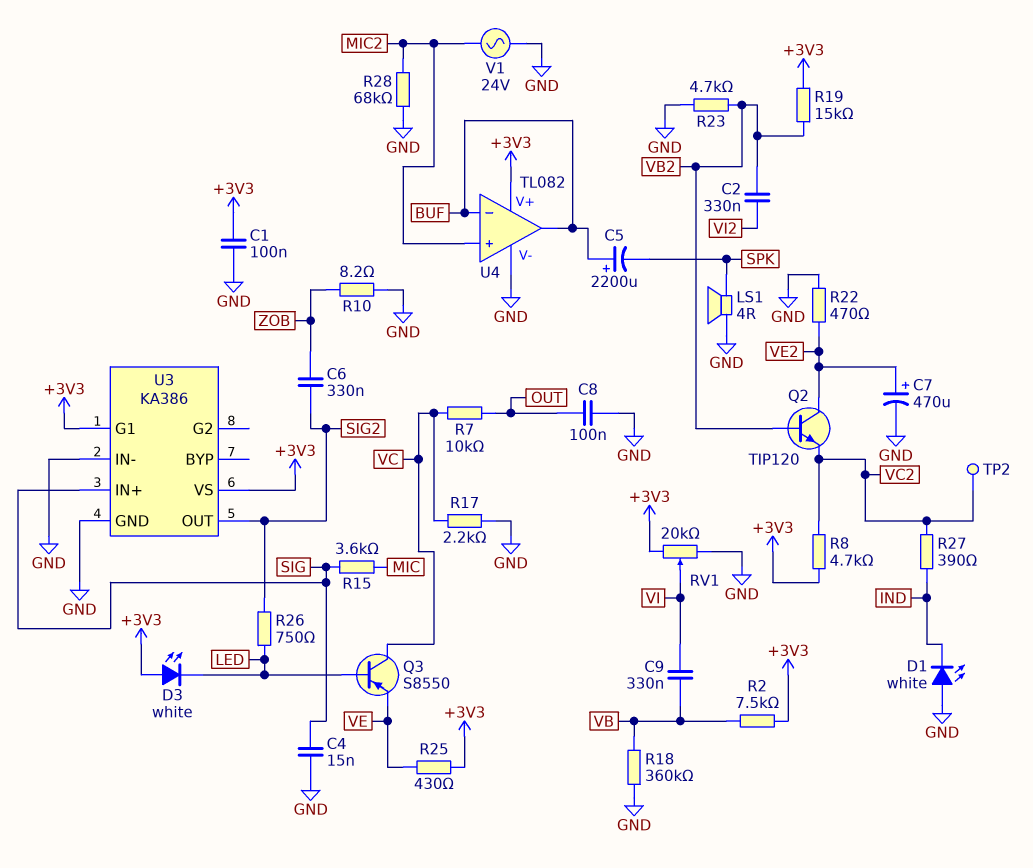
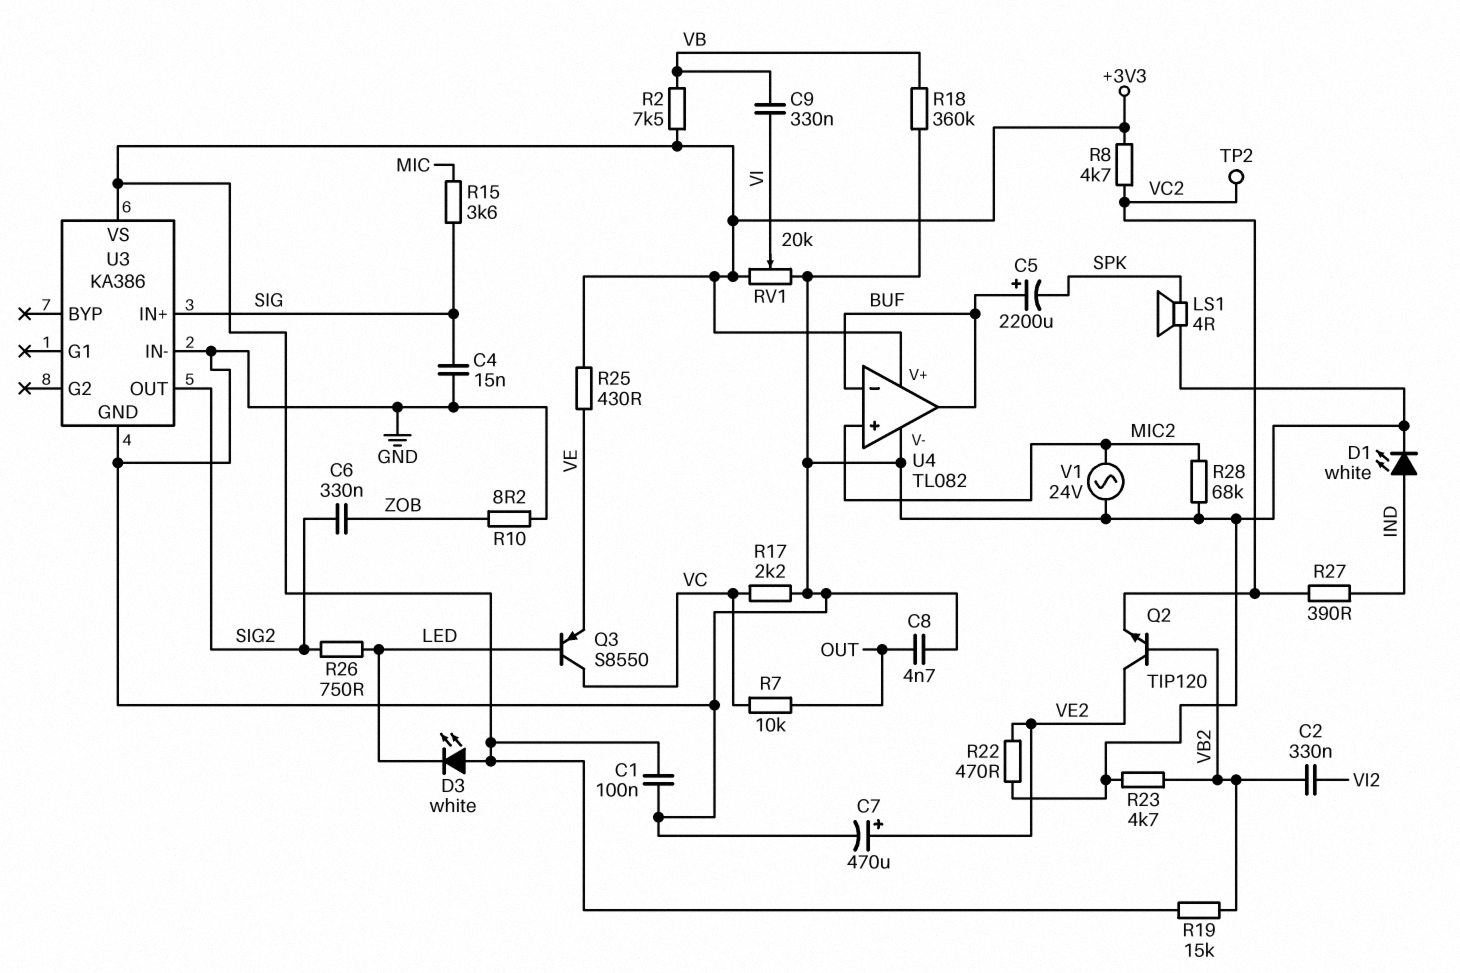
C8: 100nF (GND, OUT) -> 4.7nF (GND, OUT)
D1: LED white (A GND, K IND) -> LED white (A IND, K GND)
U3 pin G1: +3V3 -> none

